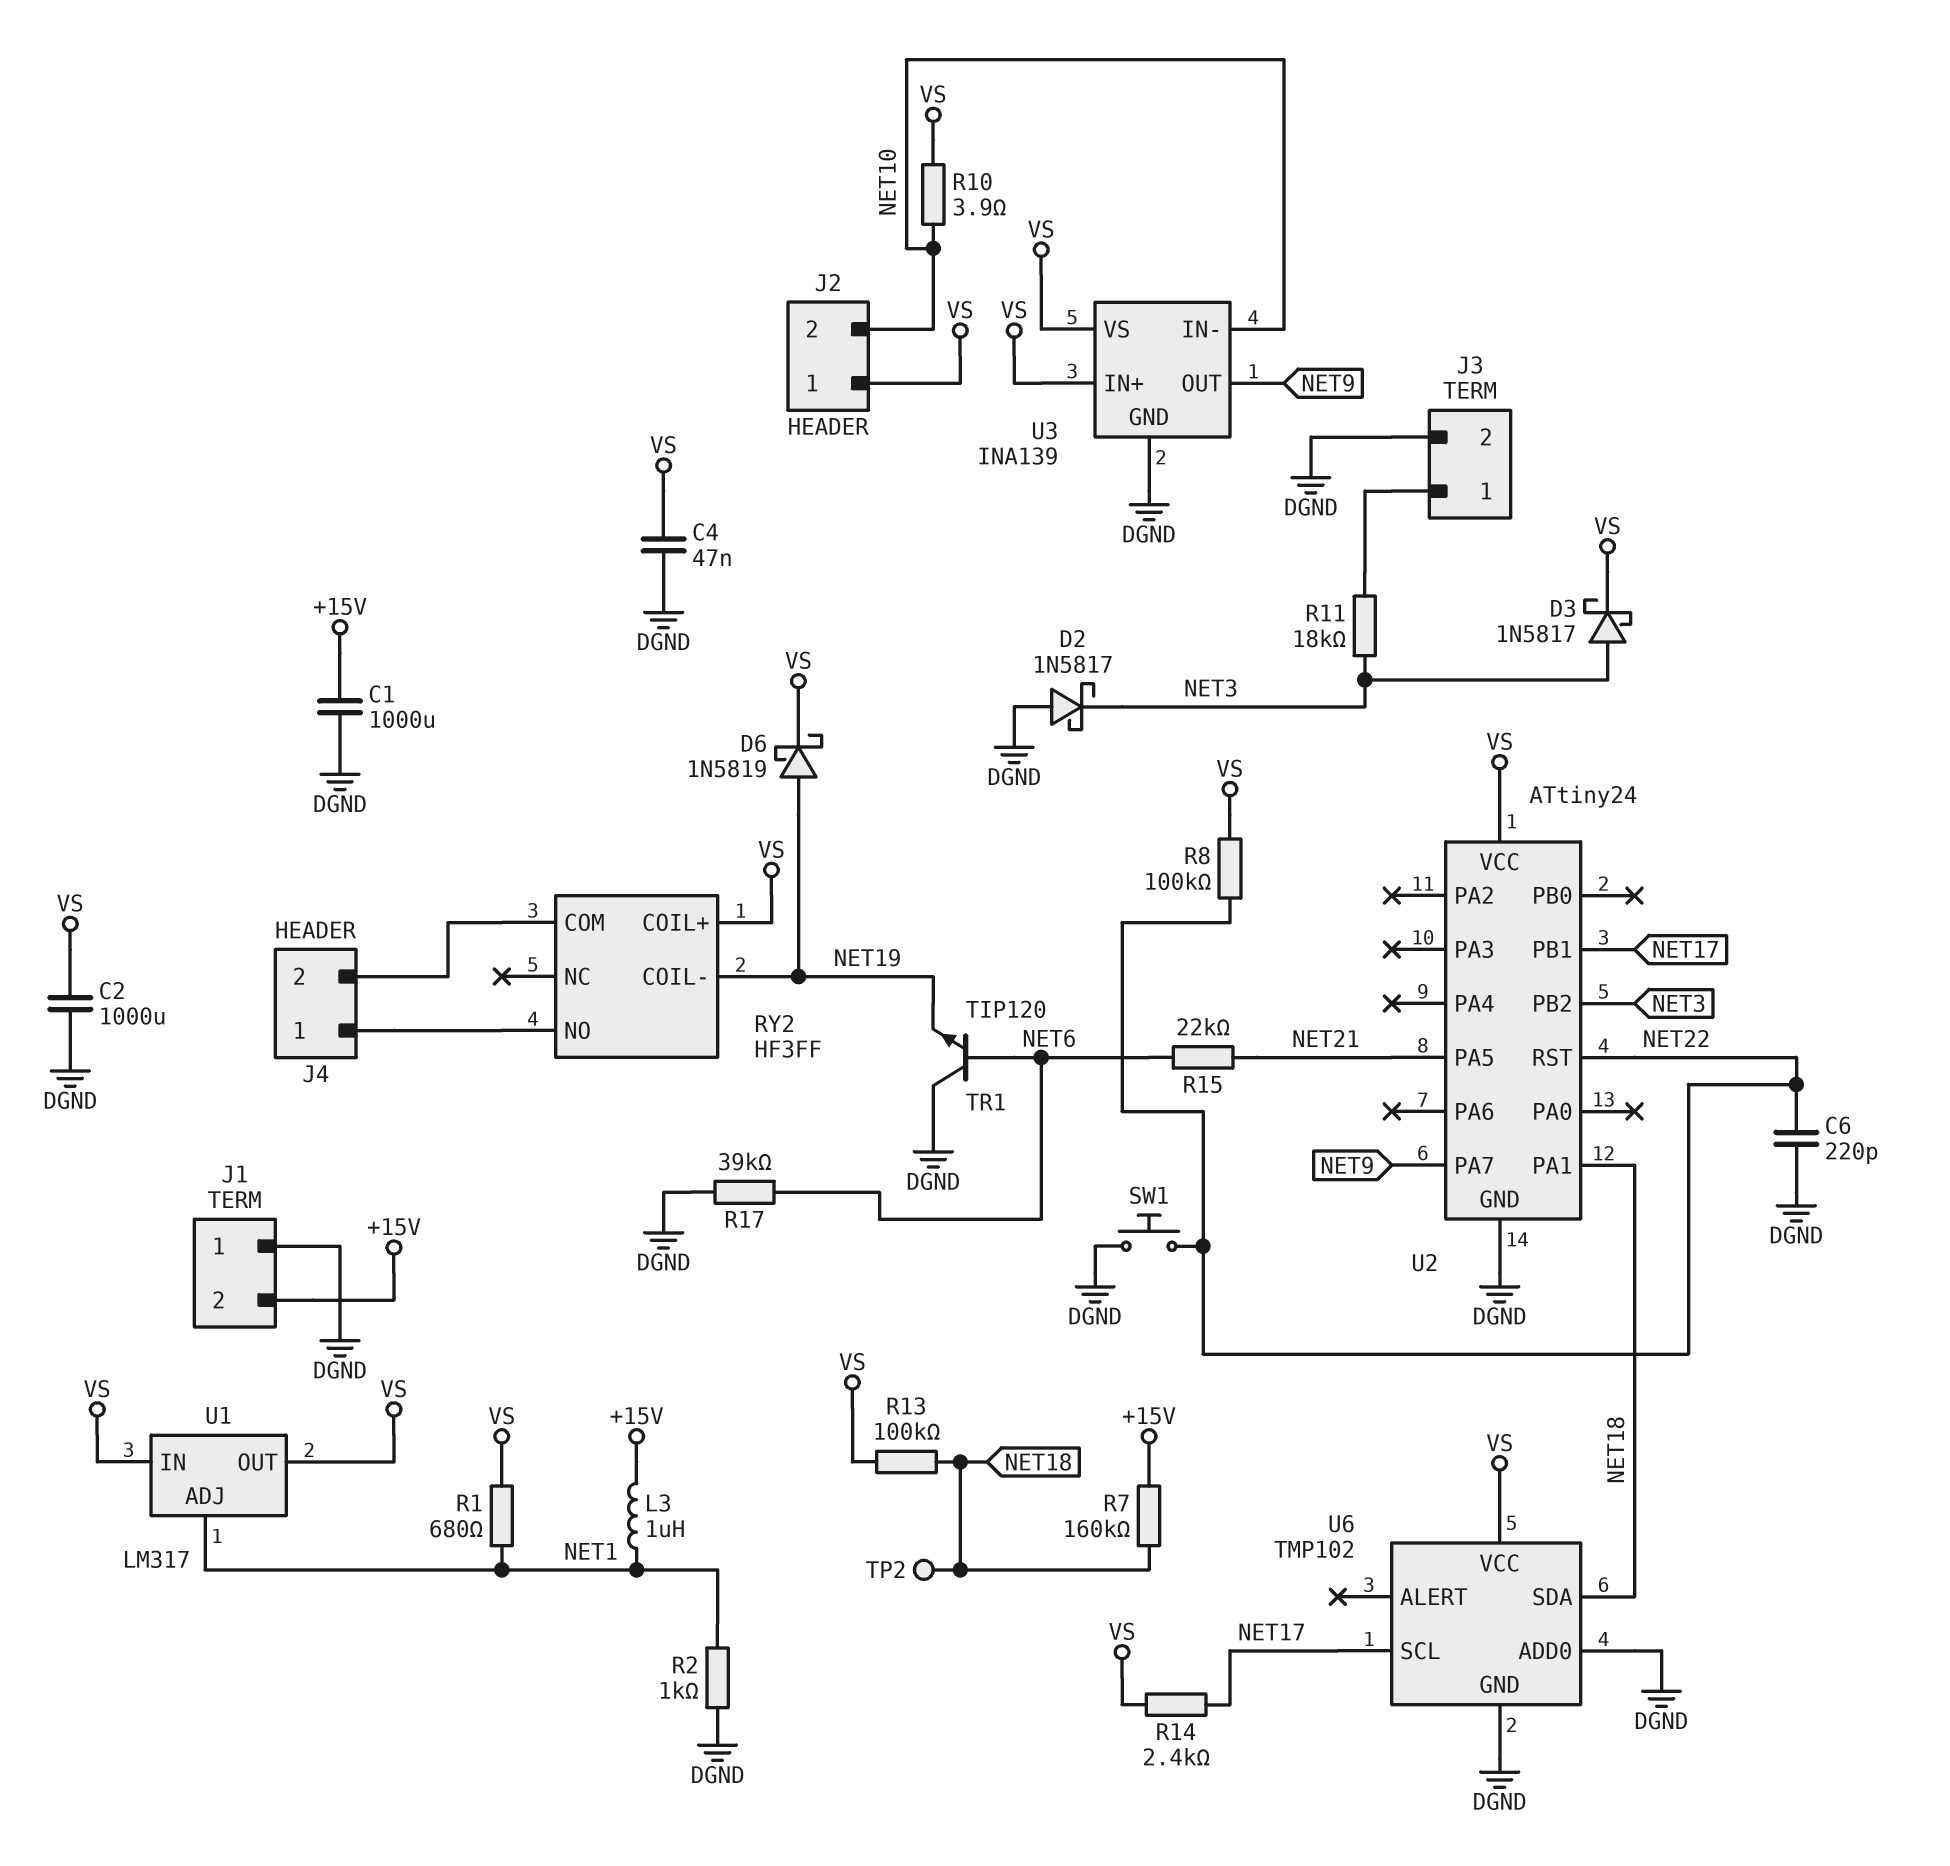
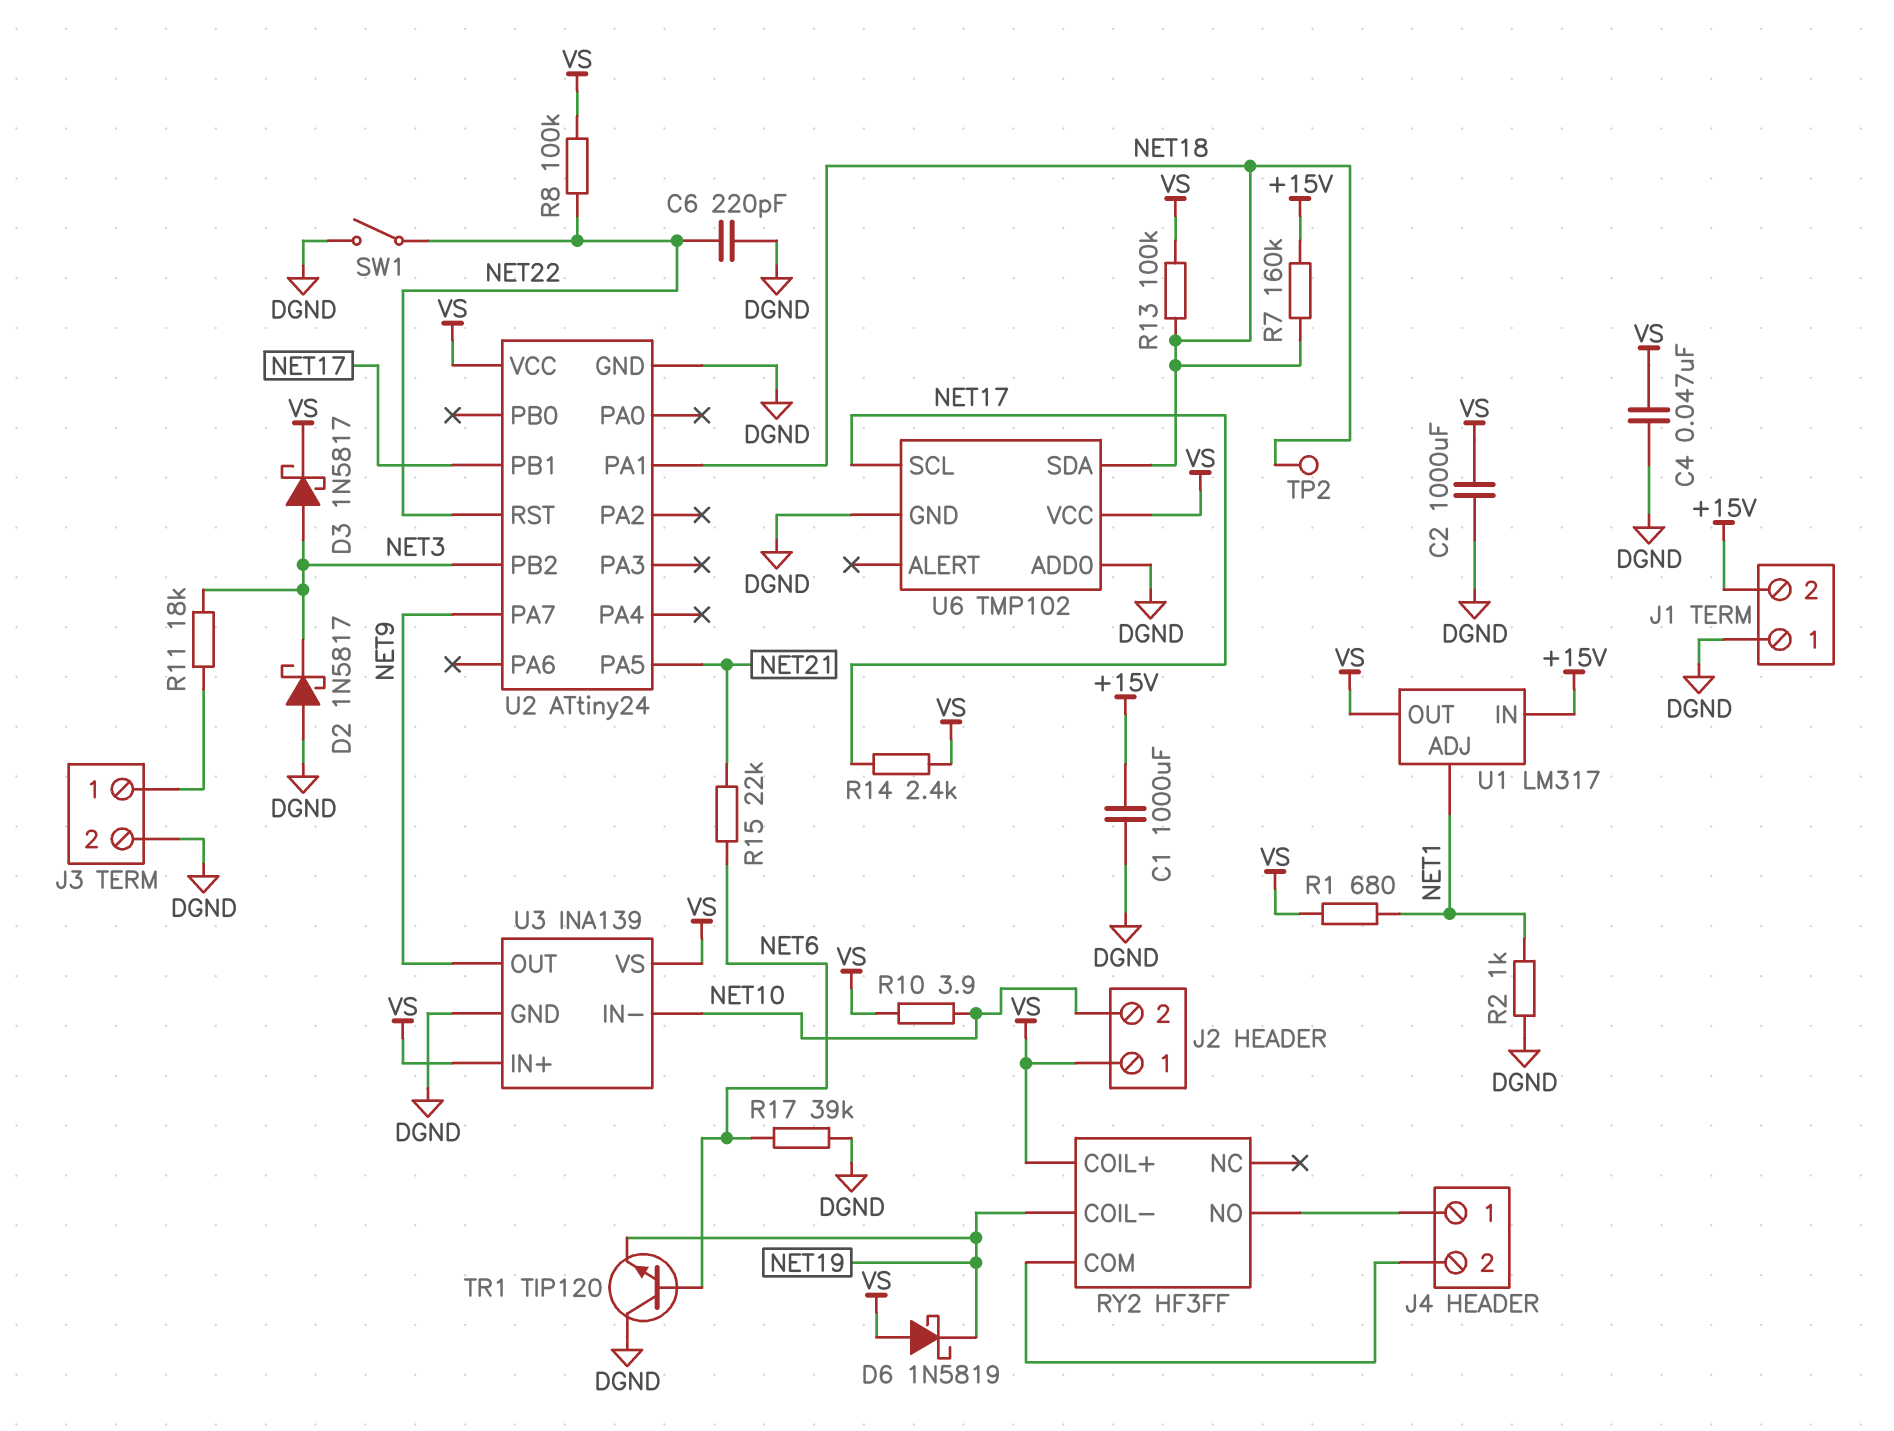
D6: schottky 1N5819 (A NET19, K VS) -> schottky 1N5819 (A VS, K NET19)
L3: 1uH (+15V, NET1) -> none
SW1: button (DGND, NET22) -> switch (DGND, NET22)
U1 pin IN: VS -> +15V

